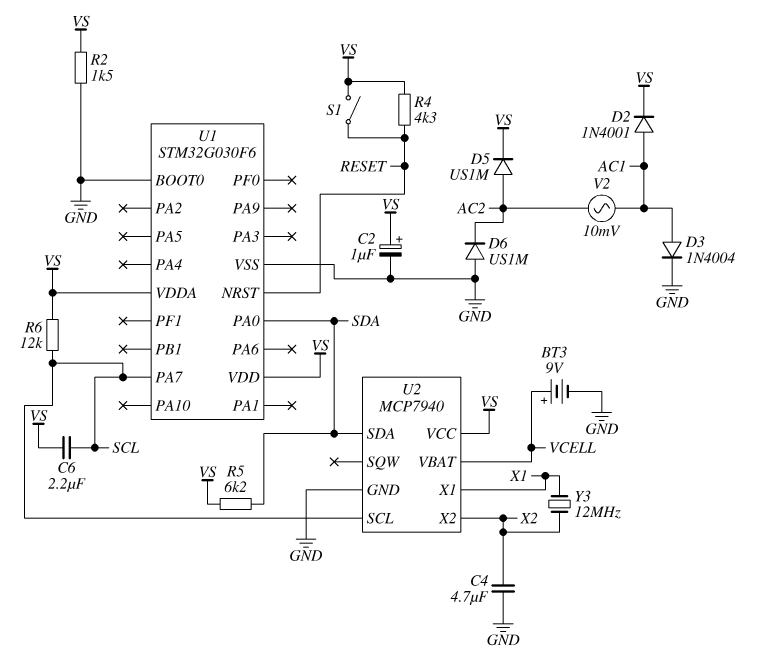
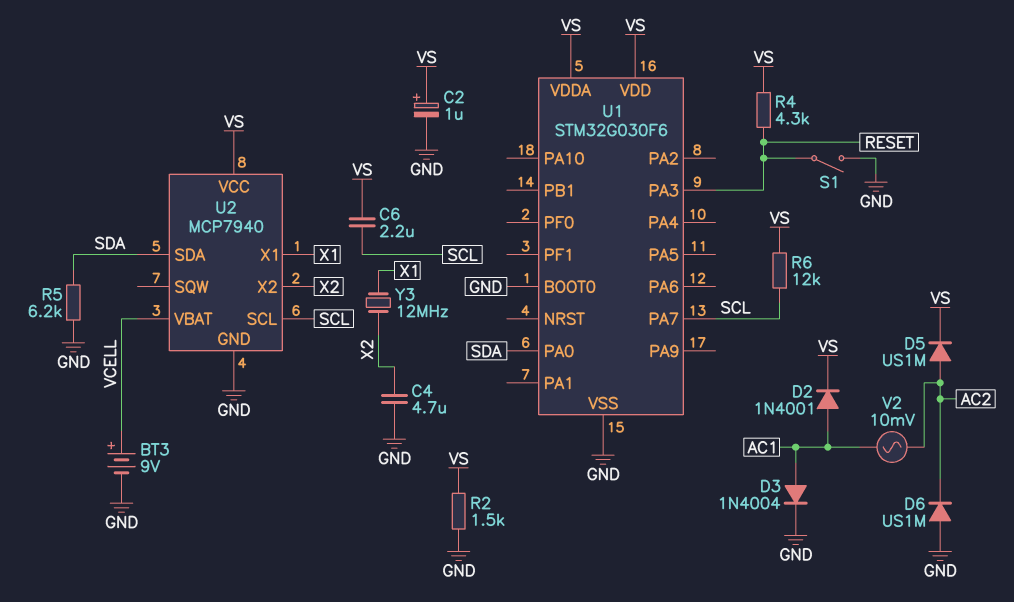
R5: 6.2k (SDA, VS) -> 6.2k (GND, SDA)
S1: switch (RESET, VS) -> switch (GND, RESET)
U1 pin NRST: RESET -> none
U1 pin PA3: none -> RESET

